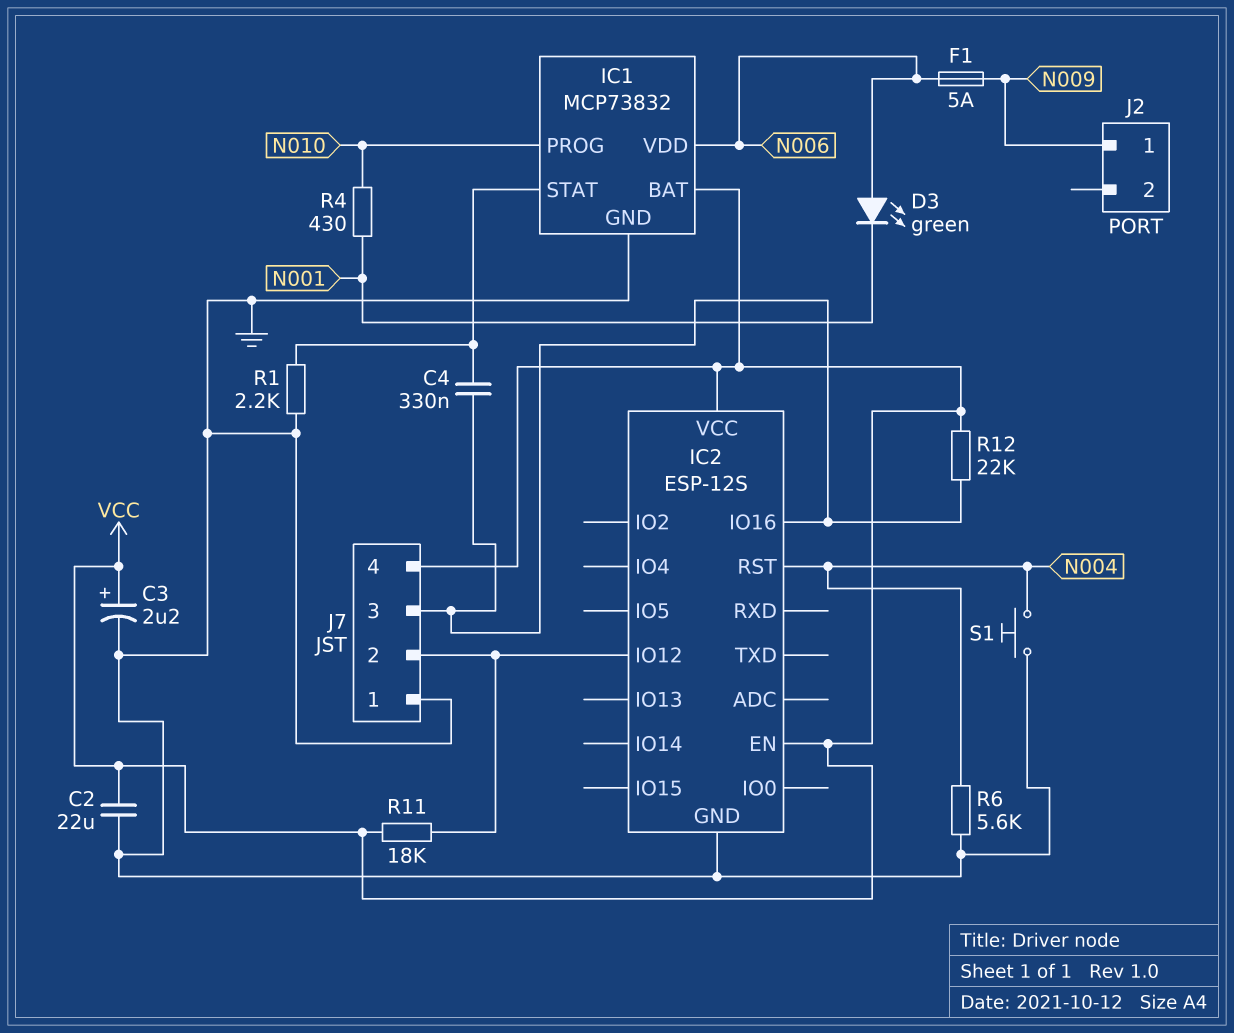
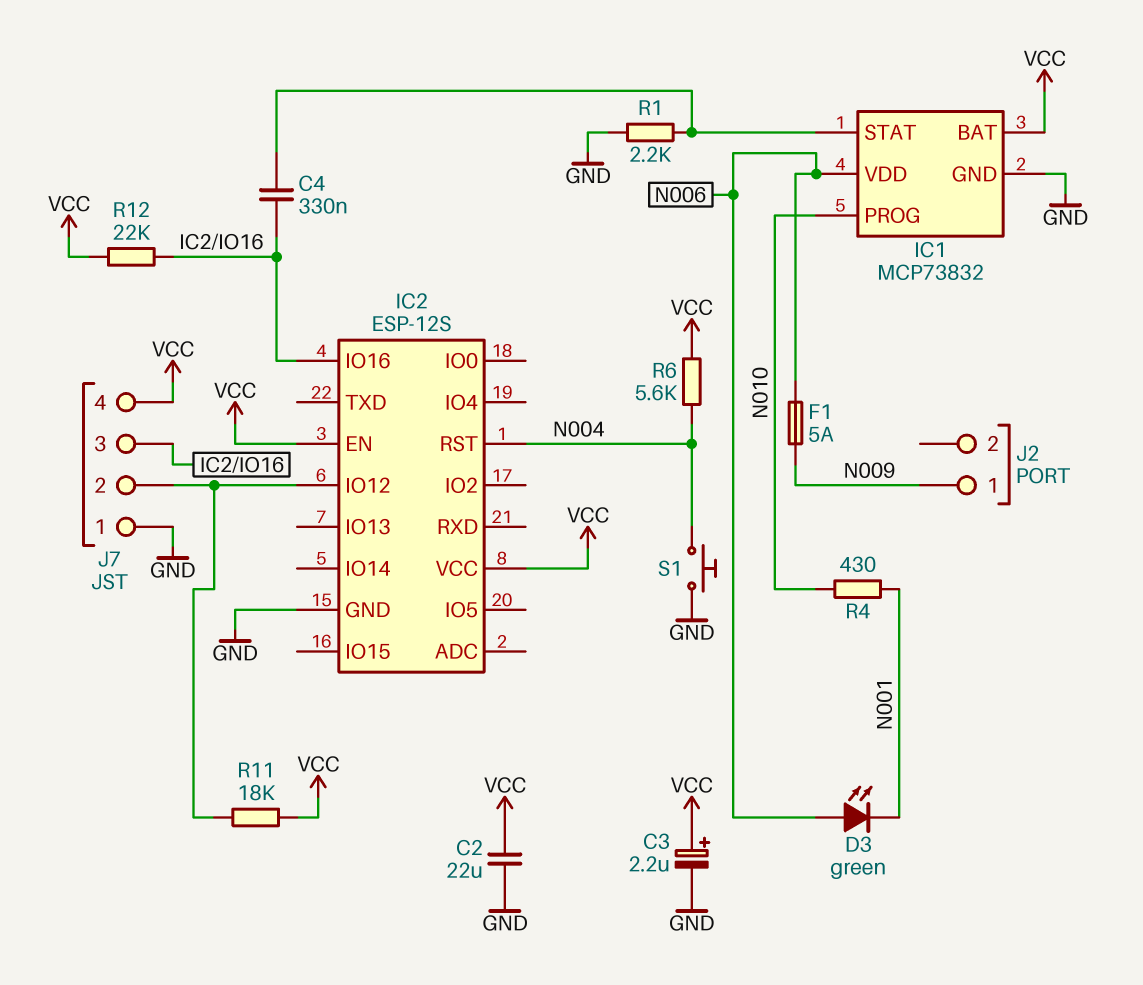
R6: 5.6k (GND, N004) -> 5.6k (N004, VCC)

